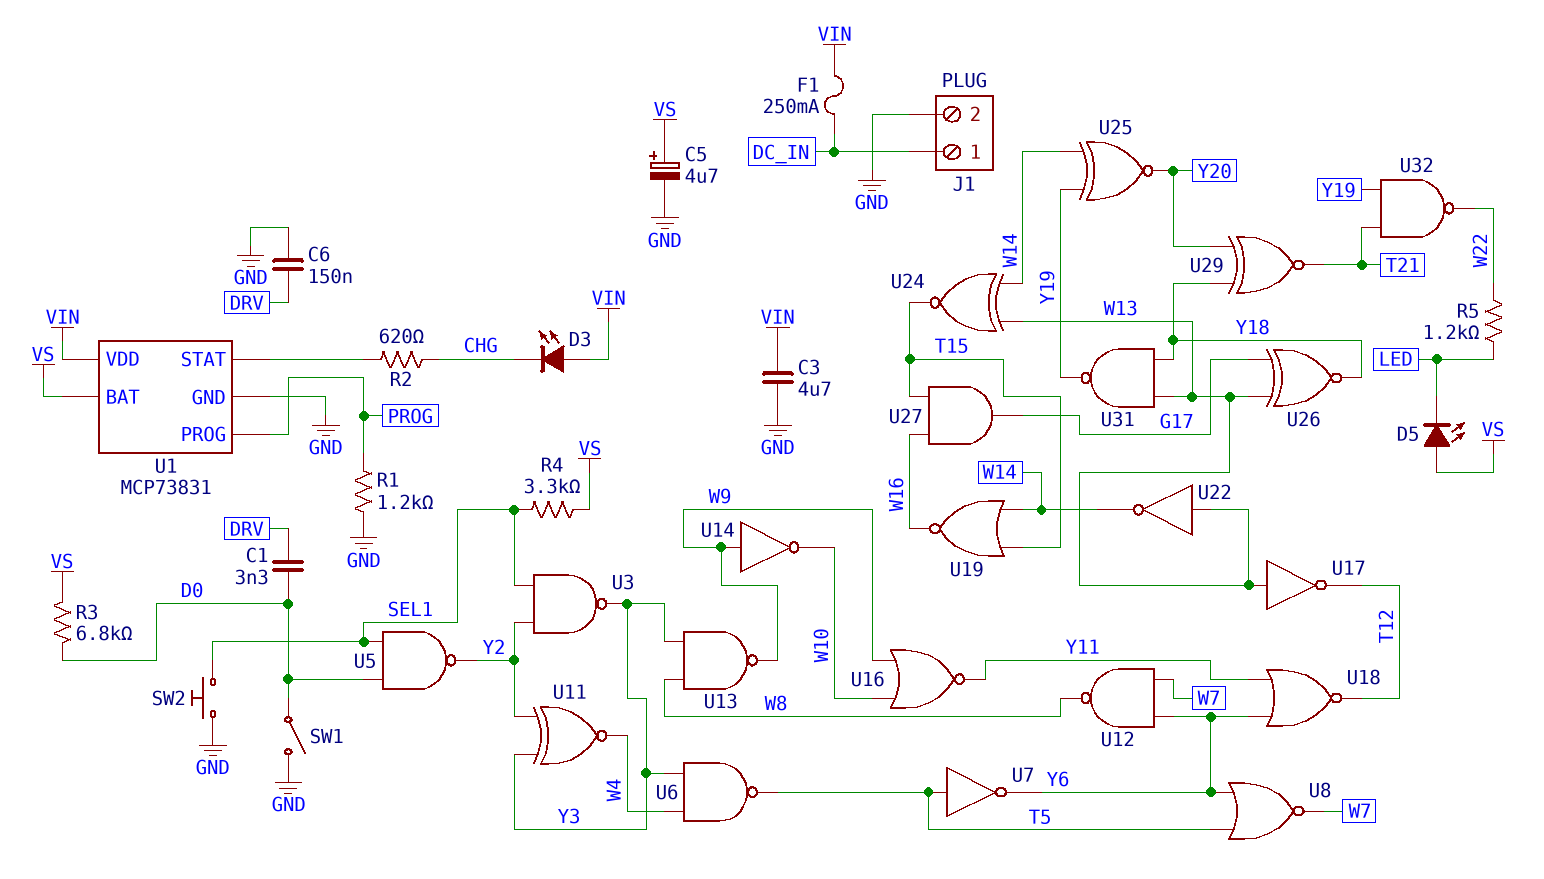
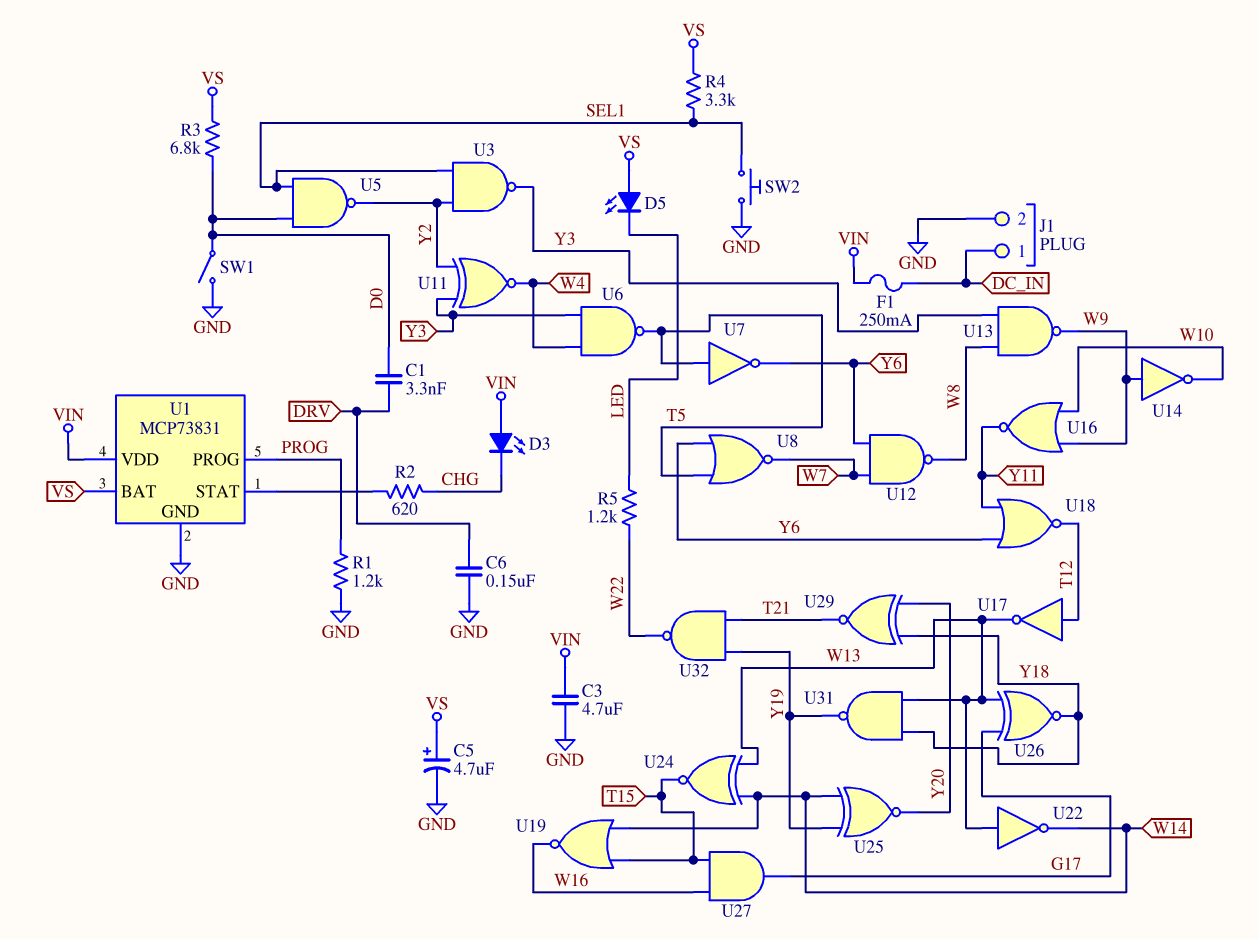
U17: NOT (in W13, out T12) -> NOT (in T12, out W13)

